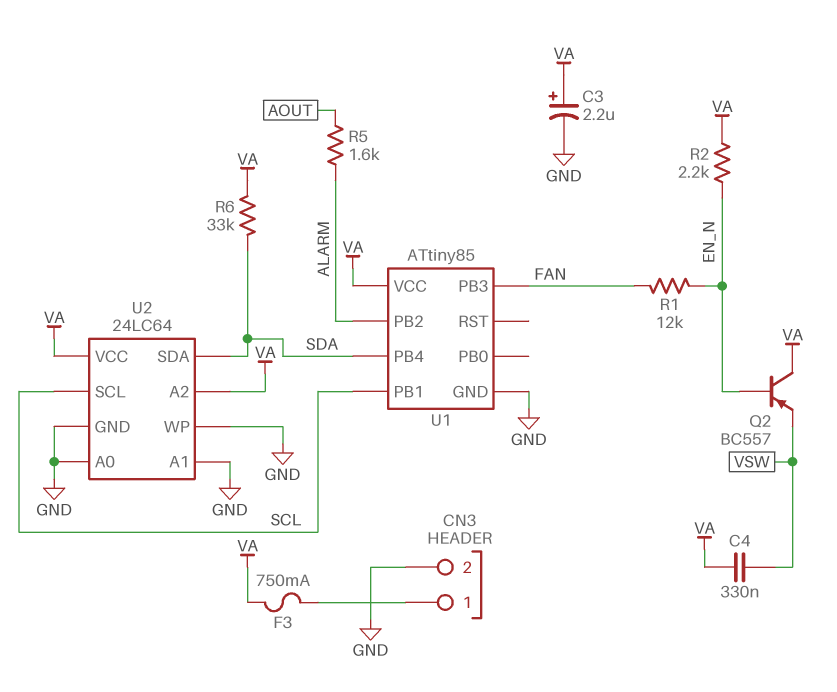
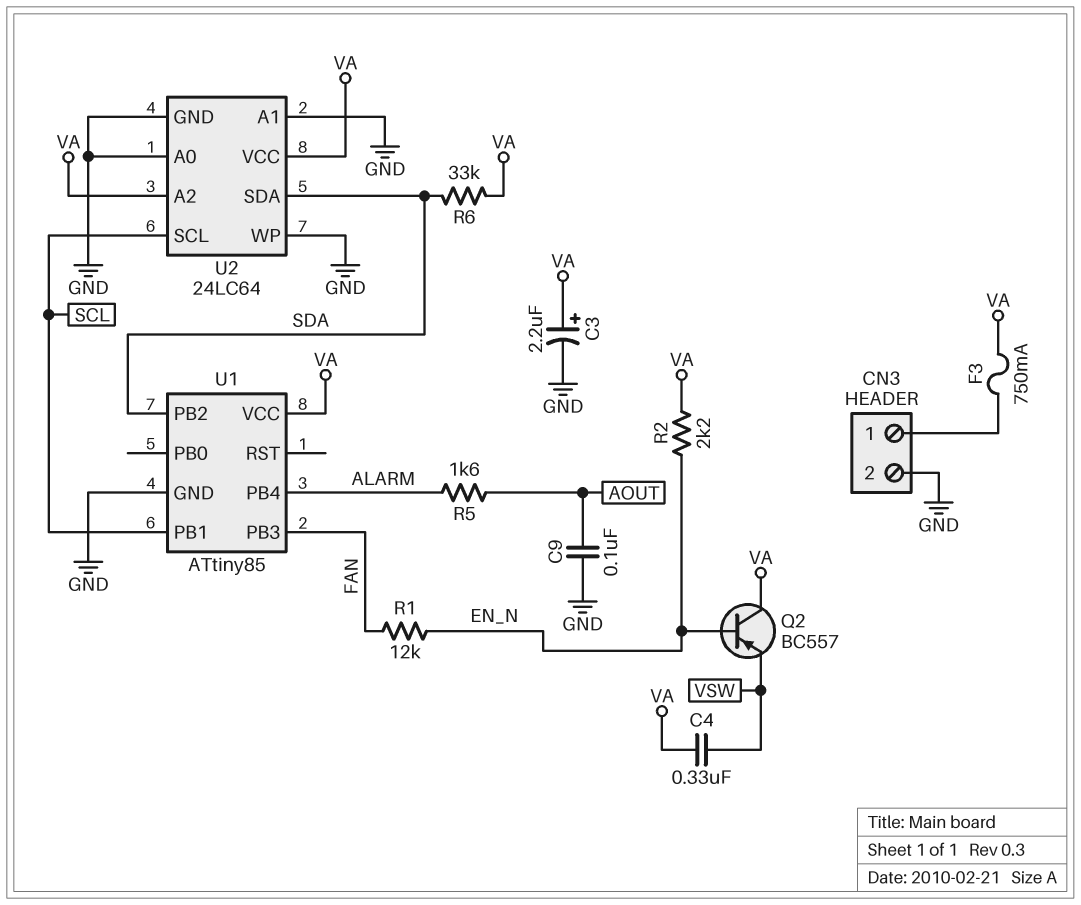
C9: none -> 100nF (AOUT, GND)
U1 pin PB2: ALARM -> SDA
U1 pin PB4: SDA -> ALARM

